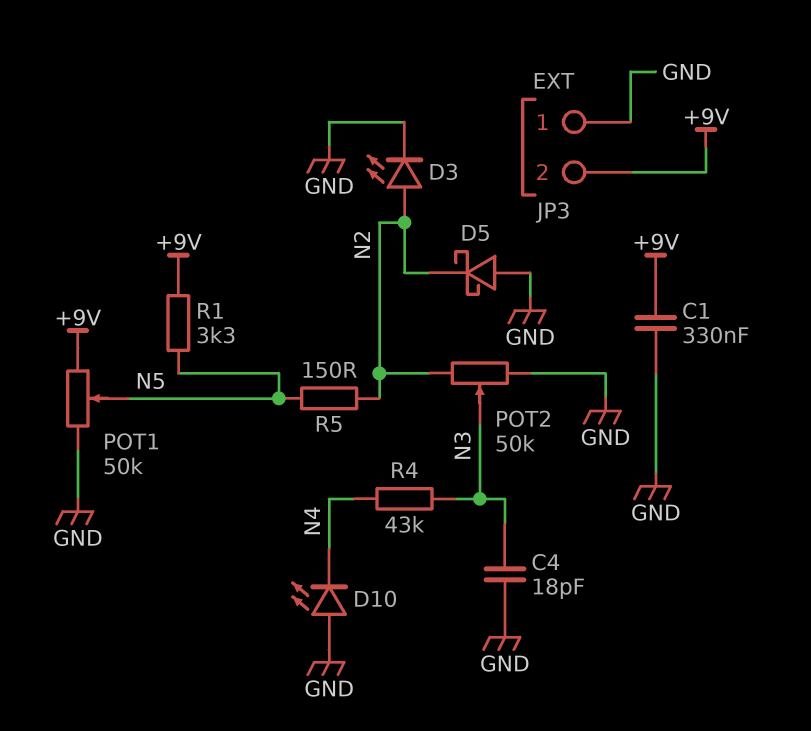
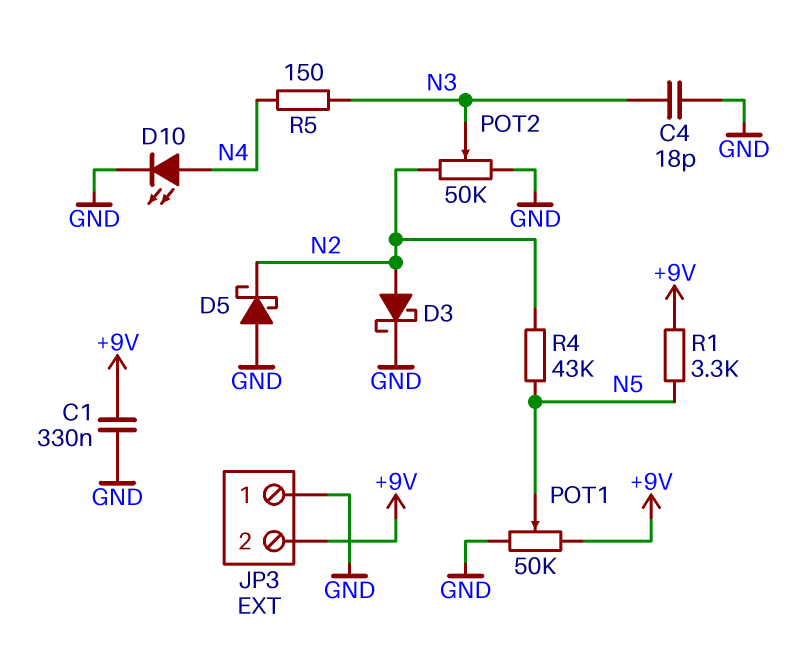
D3: LED (A N2, K GND) -> schottky (A N2, K GND)
D10: LED (A GND, K N4) -> LED (A N4, K GND)
R4: 43k (N3, N4) -> 43k (N2, N5)
R5: 150 (N2, N5) -> 150 (N3, N4)

